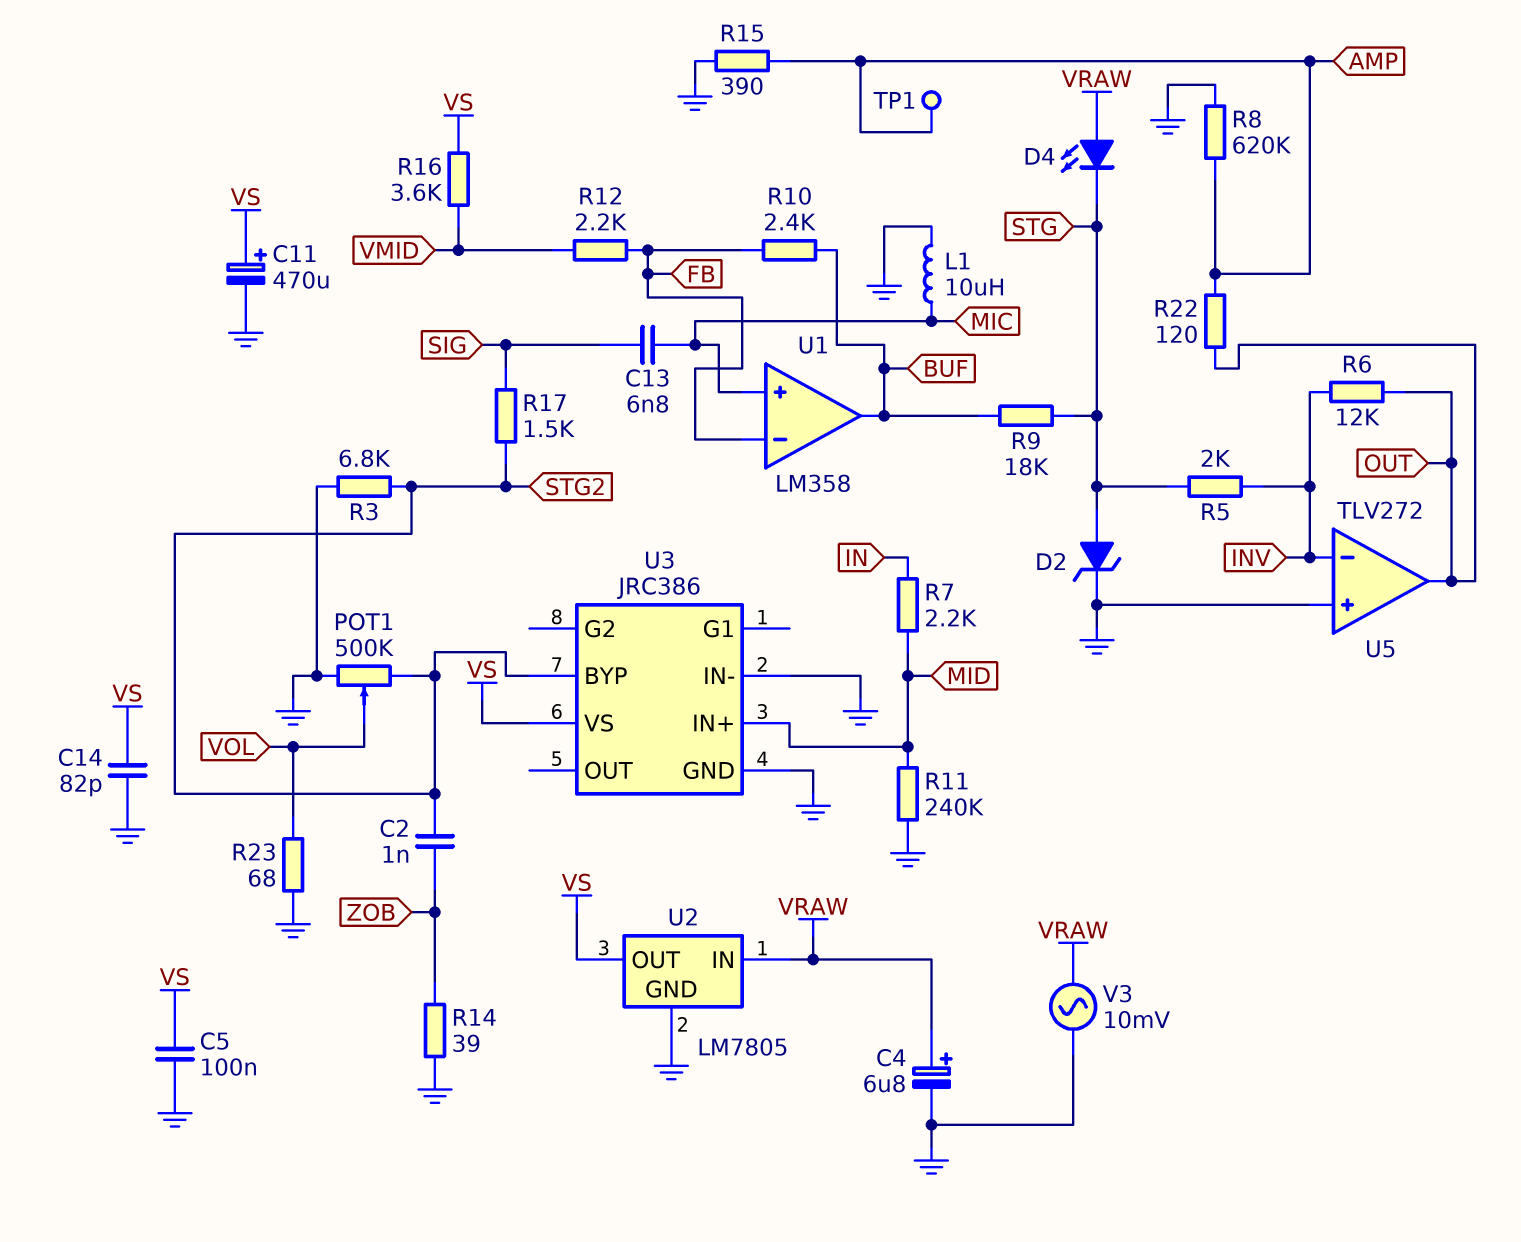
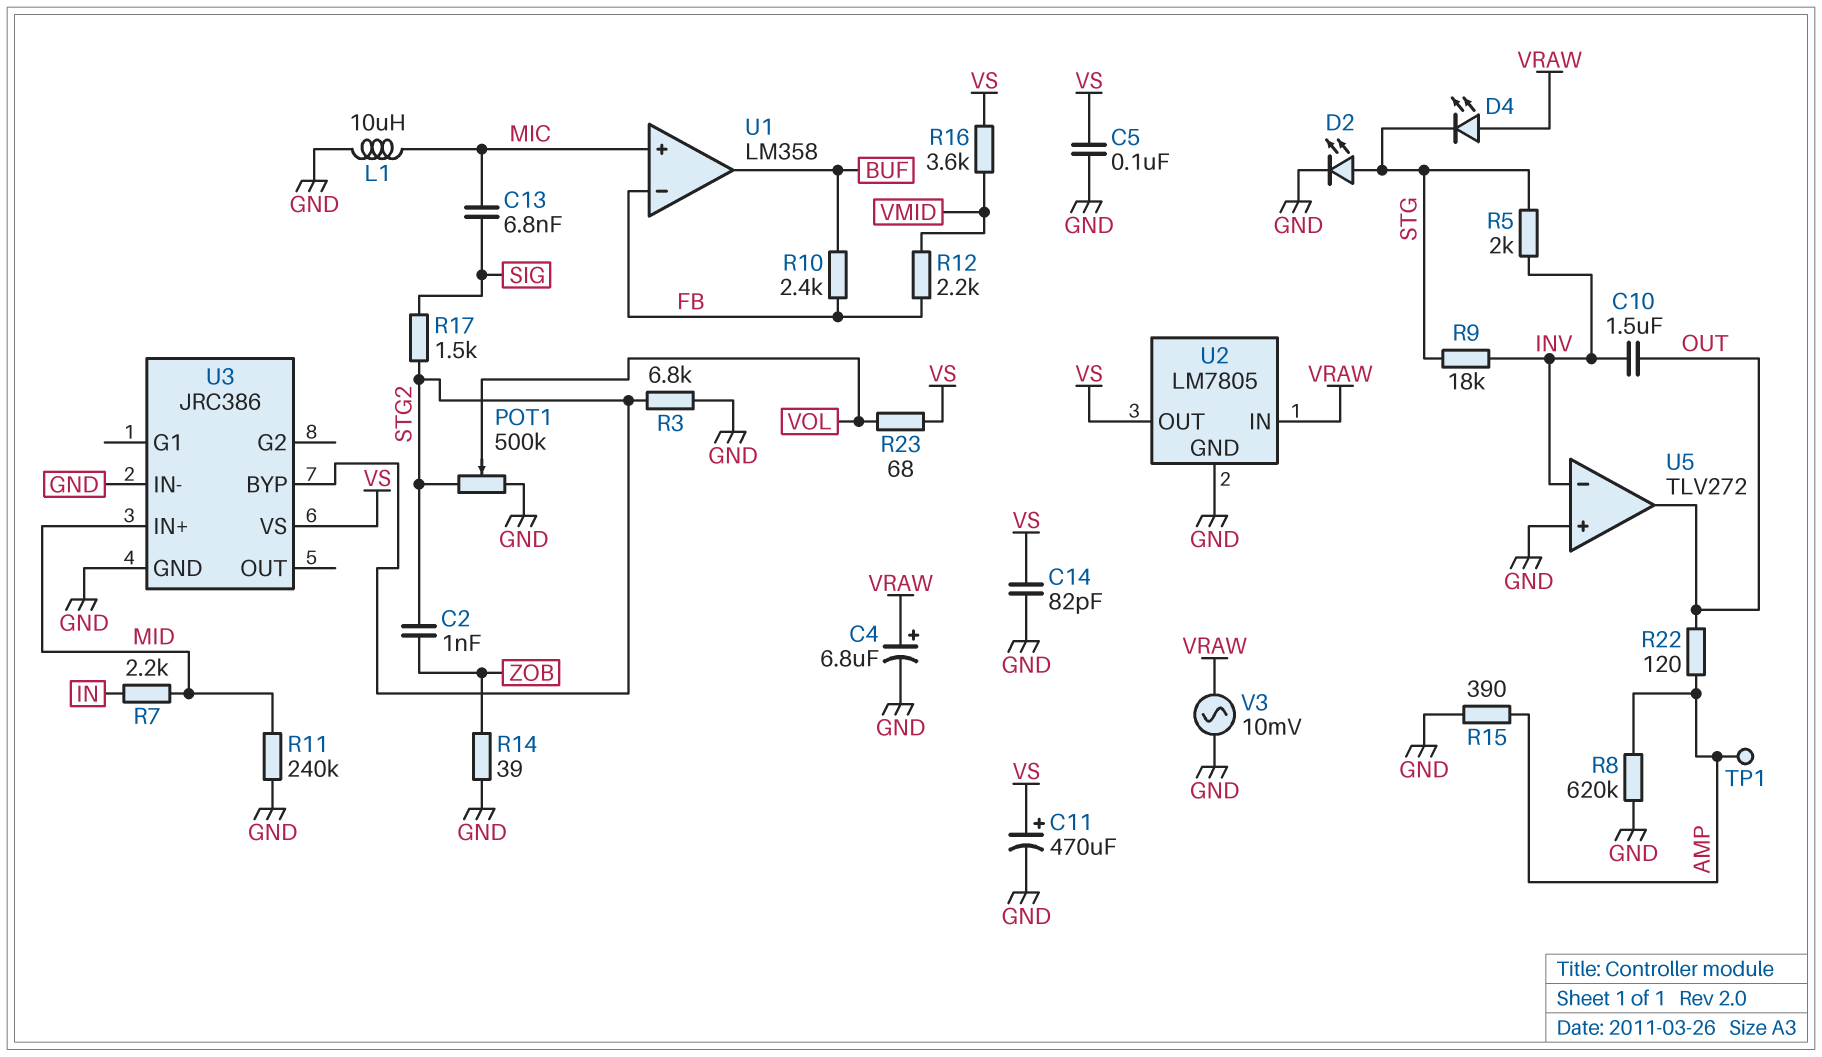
C10: none -> 1.5uF (INV, OUT)
D2: zener (A STG, K GND) -> LED (A STG, K GND)
R6: 12k (INV, OUT) -> none
R9: 18k (BUF, STG) -> 18k (INV, STG)
R23: 68 (GND, VOL) -> 68 (VOL, VS)

